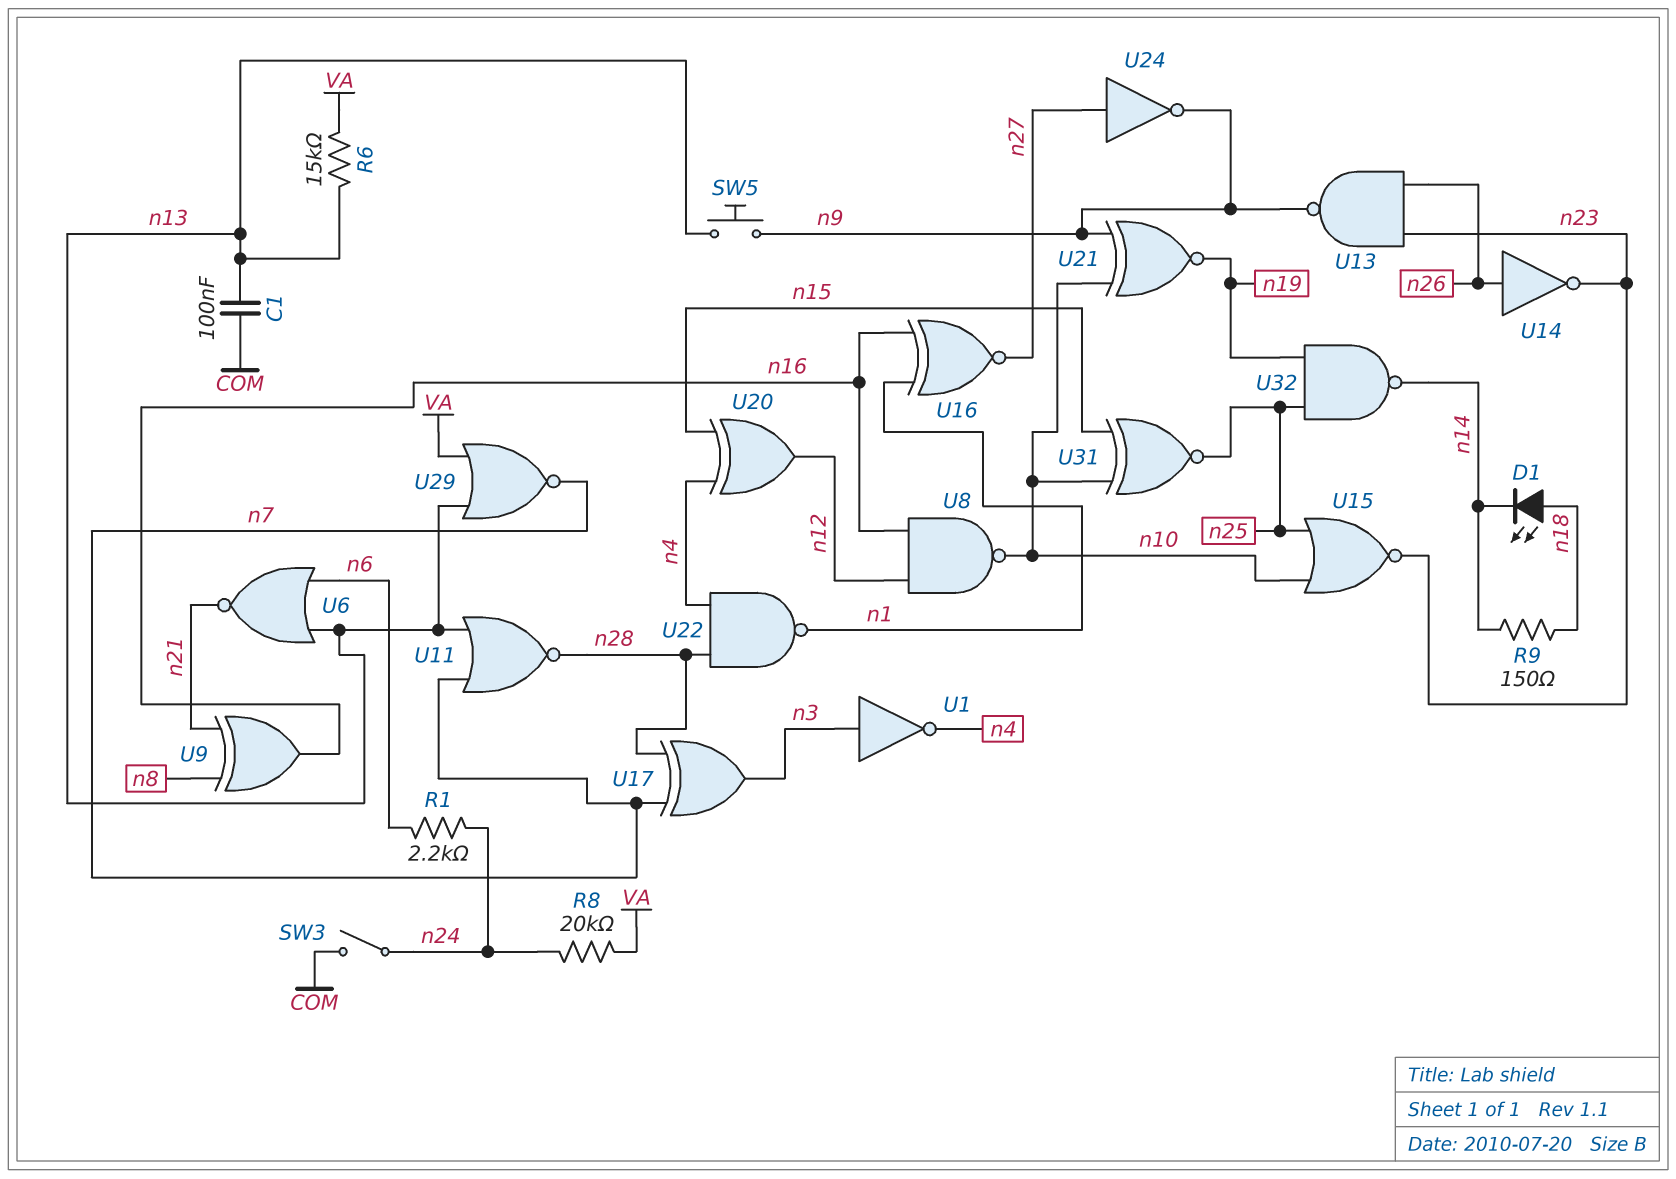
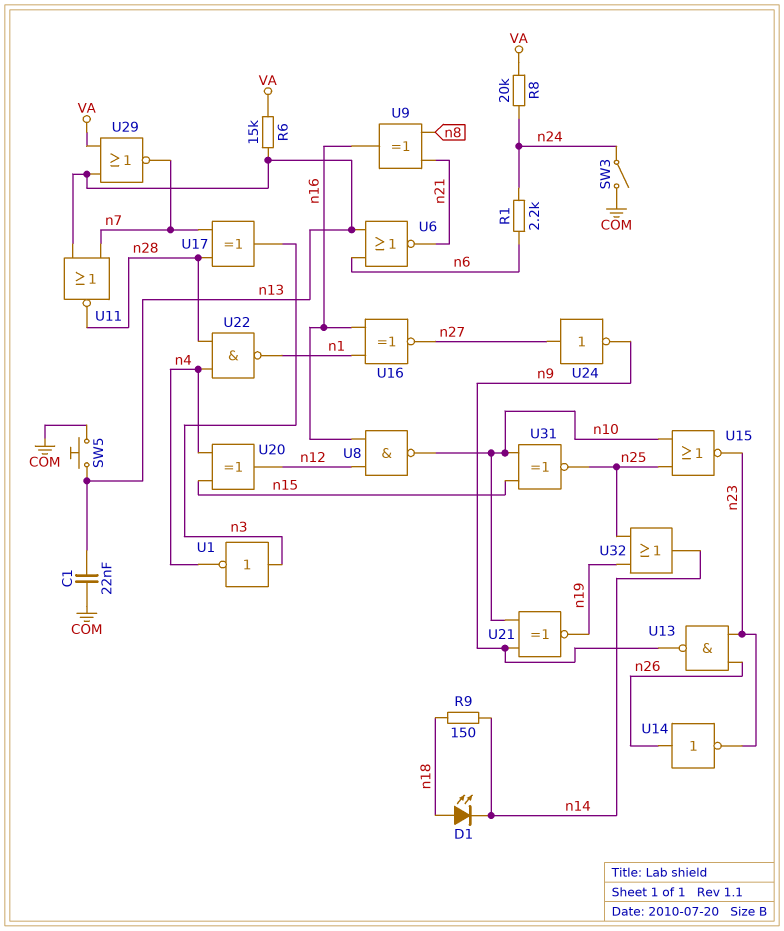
C1: 100nF (COM, n13) -> 22nF (COM, n13)
SW5: button (n9, n13) -> button (COM, n13)
U32: NAND (in n19, in n25, out n14) -> OR (in n19, in n25, out n14)

